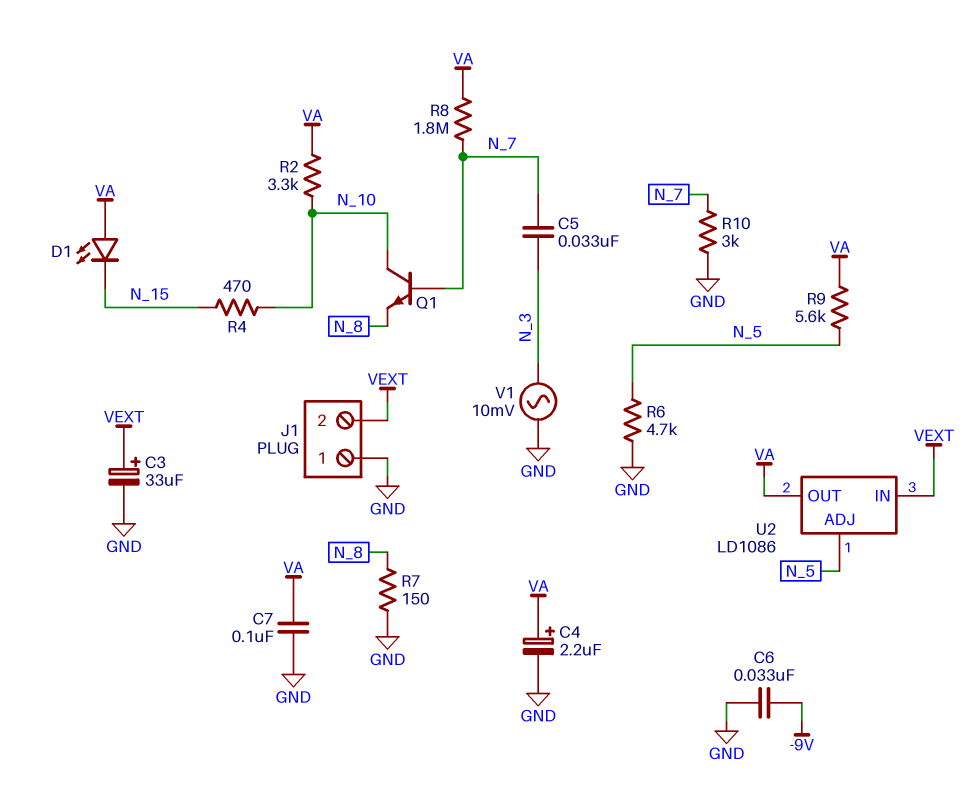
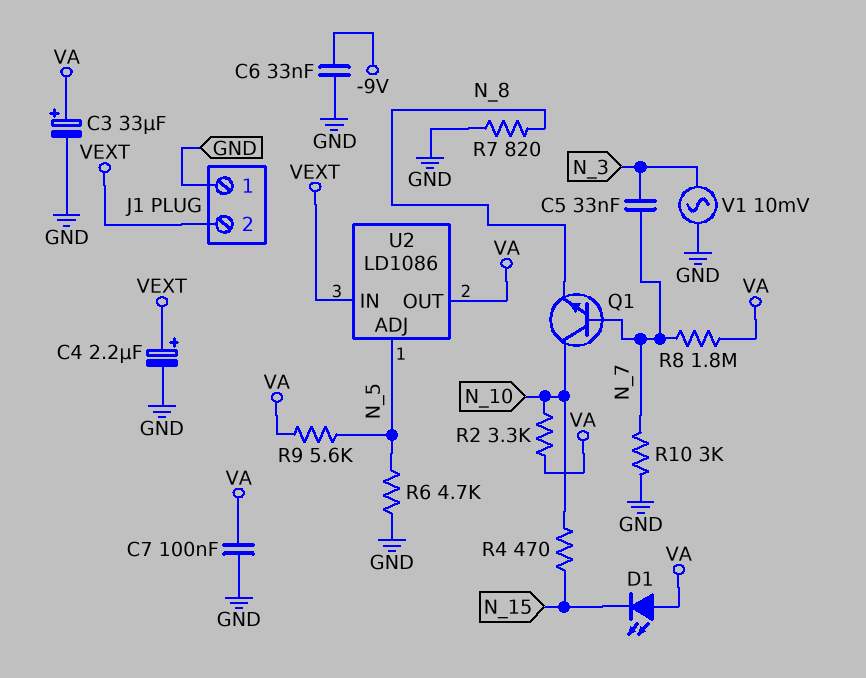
C3: 33uF (plus VEXT, minus GND) -> 33uF (plus VA, minus GND)
C4: 2.2uF (plus VA, minus GND) -> 2.2uF (plus VEXT, minus GND)
R7: 150 (GND, N_8) -> 820 (GND, N_8)

